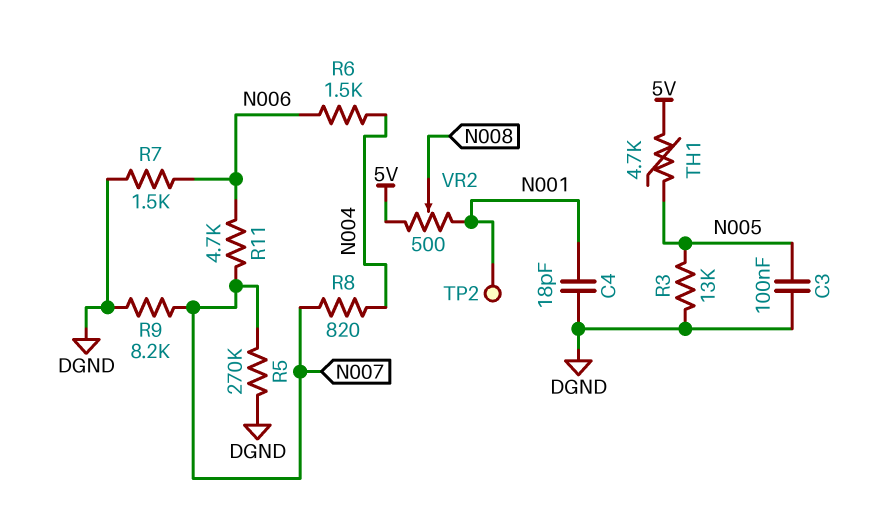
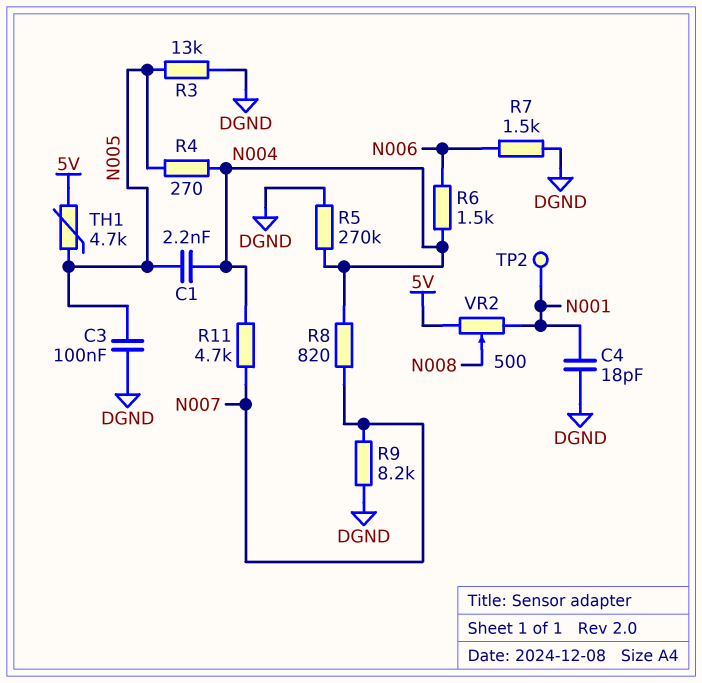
C1: none -> 2.2nF (N004, N005)
R4: none -> 270 (N004, N005)
R5: 270k (DGND, N007) -> 270k (DGND, N004)
R11: 4.7k (N006, N007) -> 4.7k (N004, N007)

